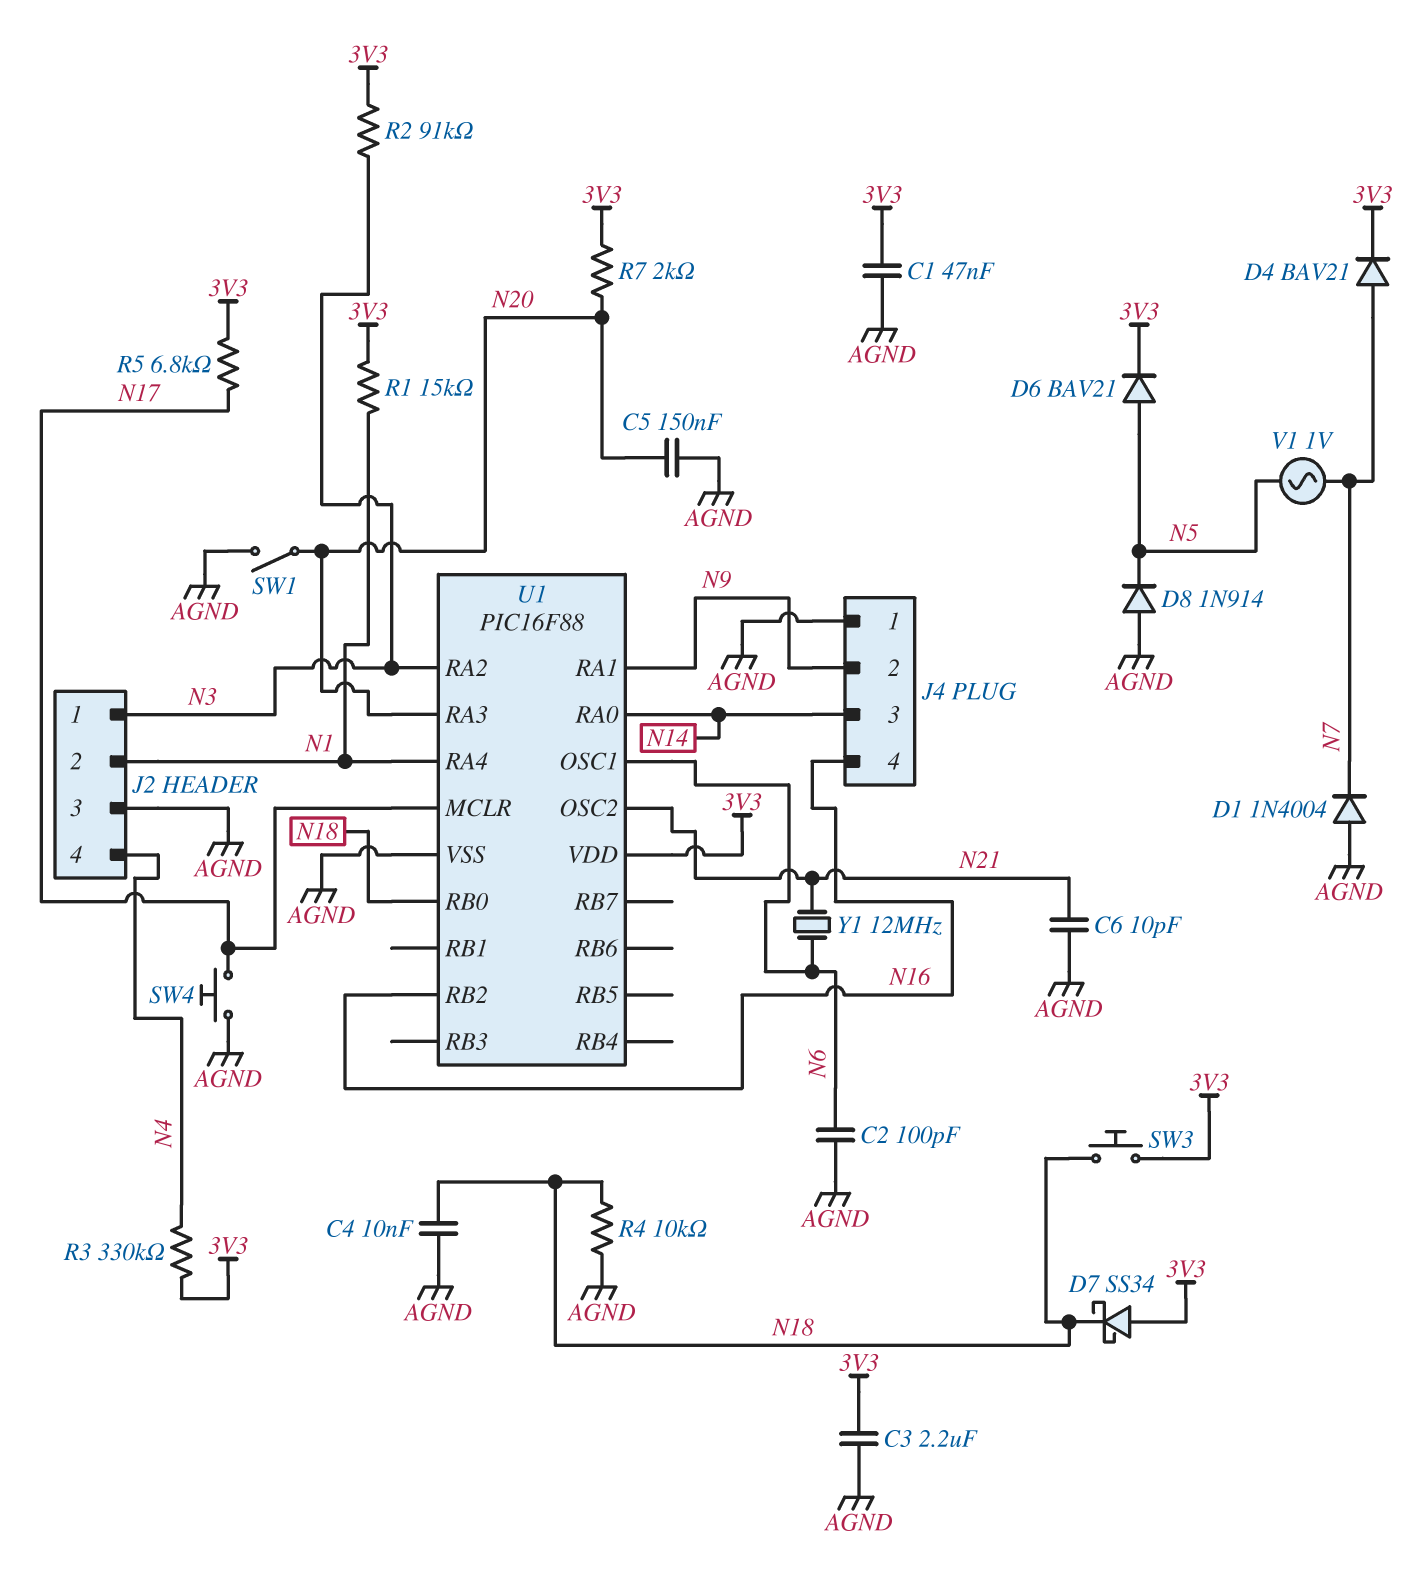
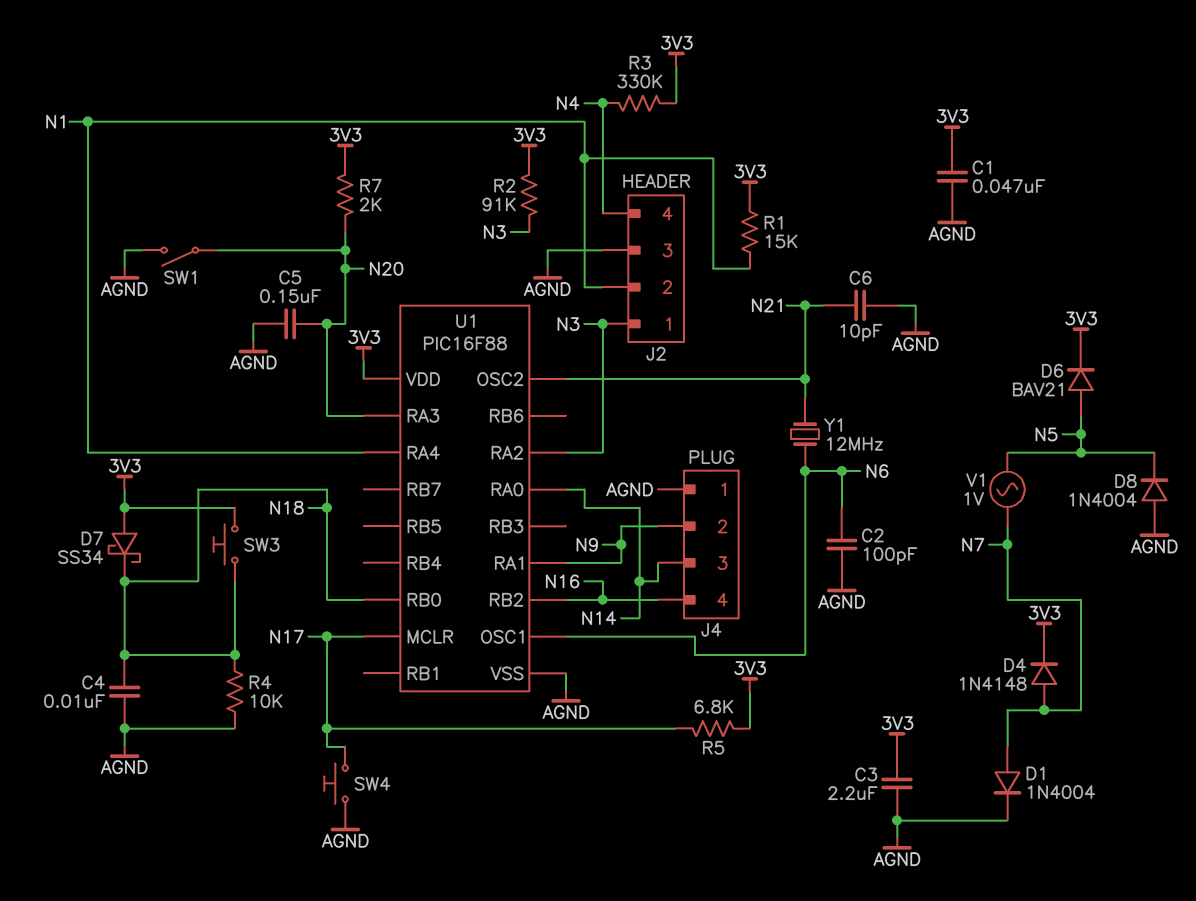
D1: diode 1N4004 (A AGND, K N7) -> diode 1N4004 (A N7, K AGND)
D4: diode BAV21 (A N7, K 3V3) -> diode 1N4148 (A N7, K 3V3)
D8: diode 1N914 (A AGND, K N5) -> diode 1N4004 (A AGND, K N5)

